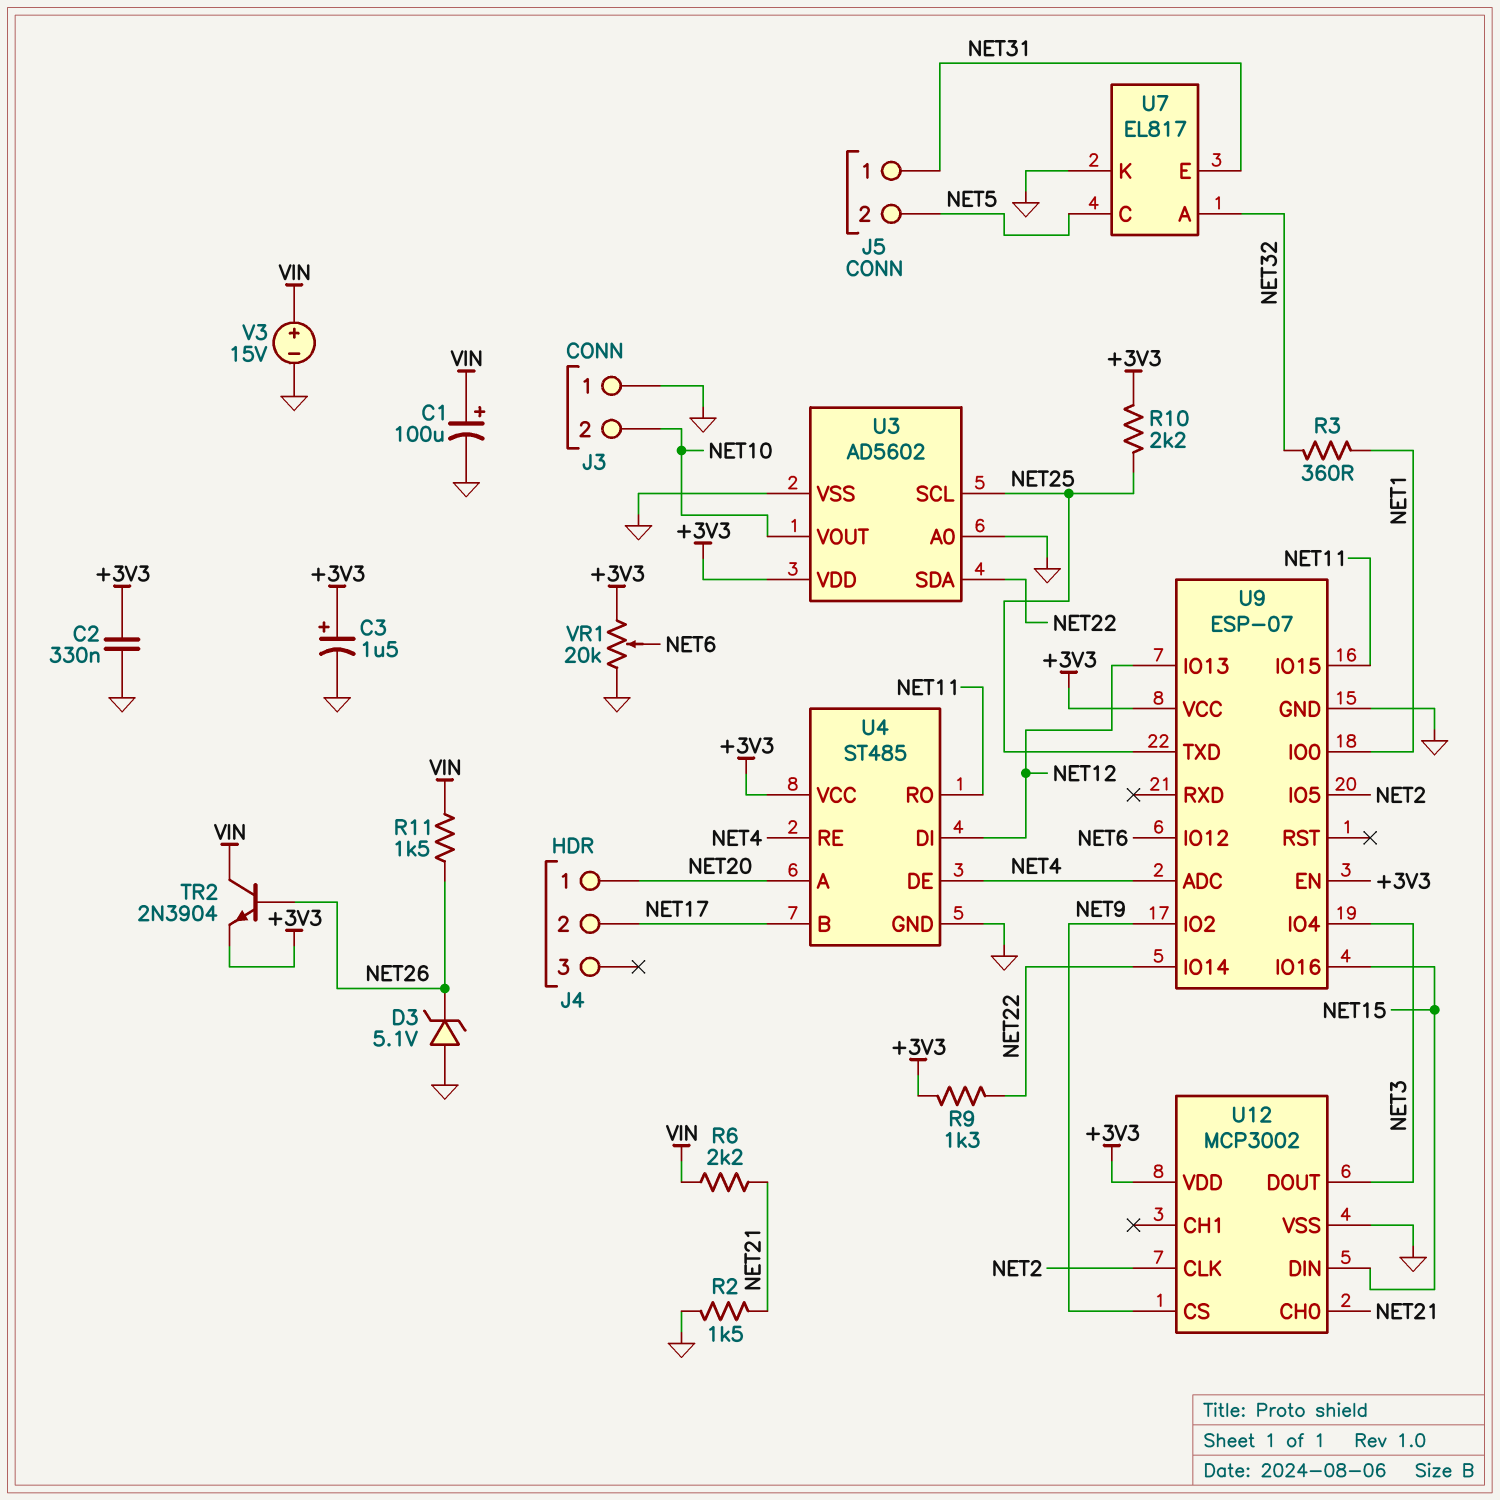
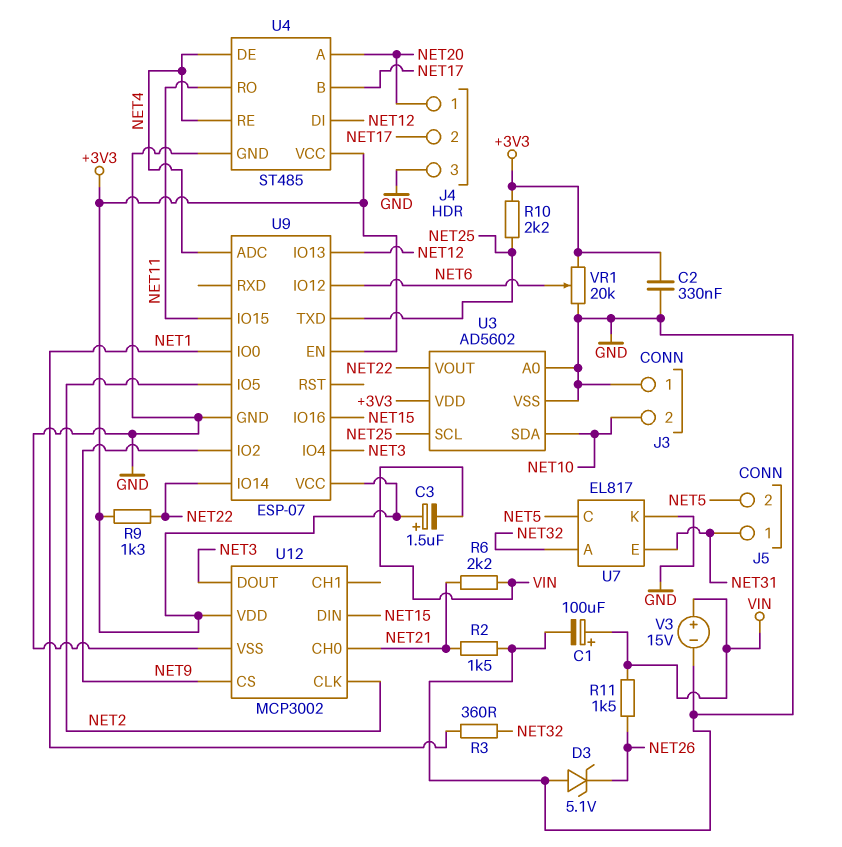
C3: 1.5uF (plus +3V3, minus GND) -> 1.5uF (plus +3V3, minus VIN)
J4 pin 3: none -> GND
TR2: NPN 2N3904 (B NET26, C VIN, E +3V3) -> none
U3 pin SDA: NET22 -> NET10
U3 pin VOUT: NET10 -> NET22

